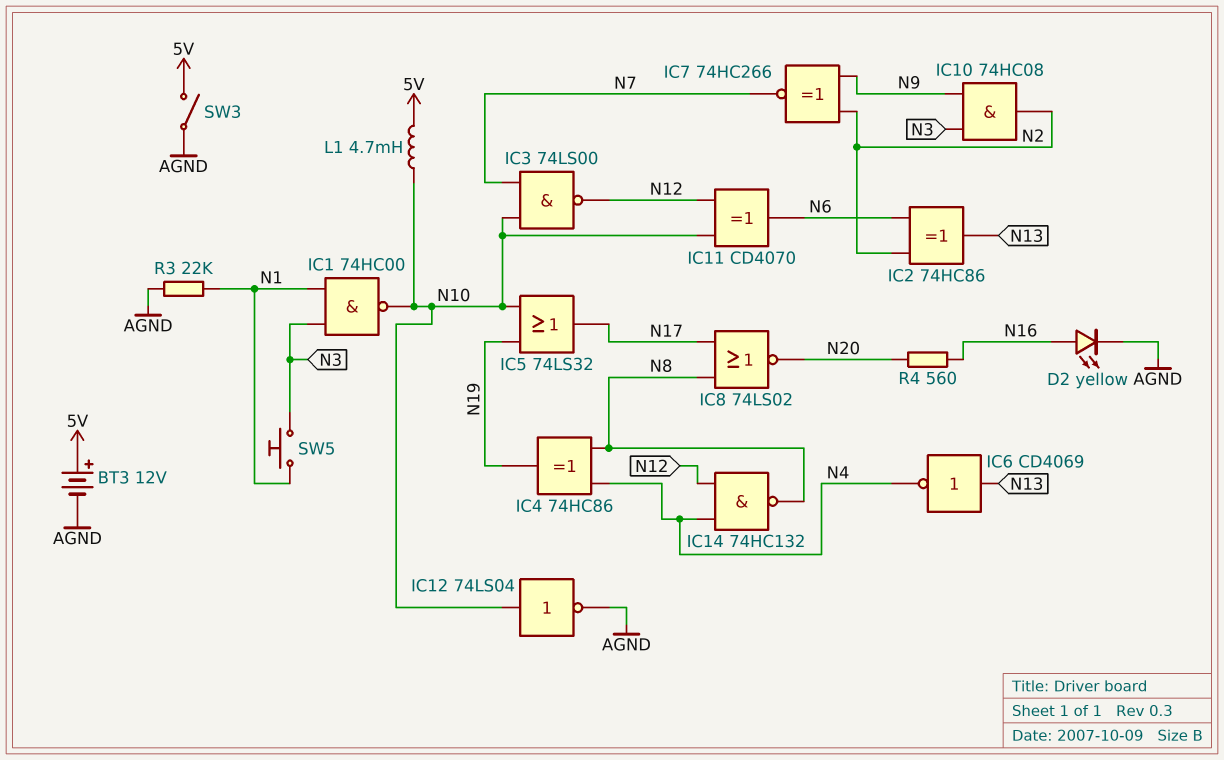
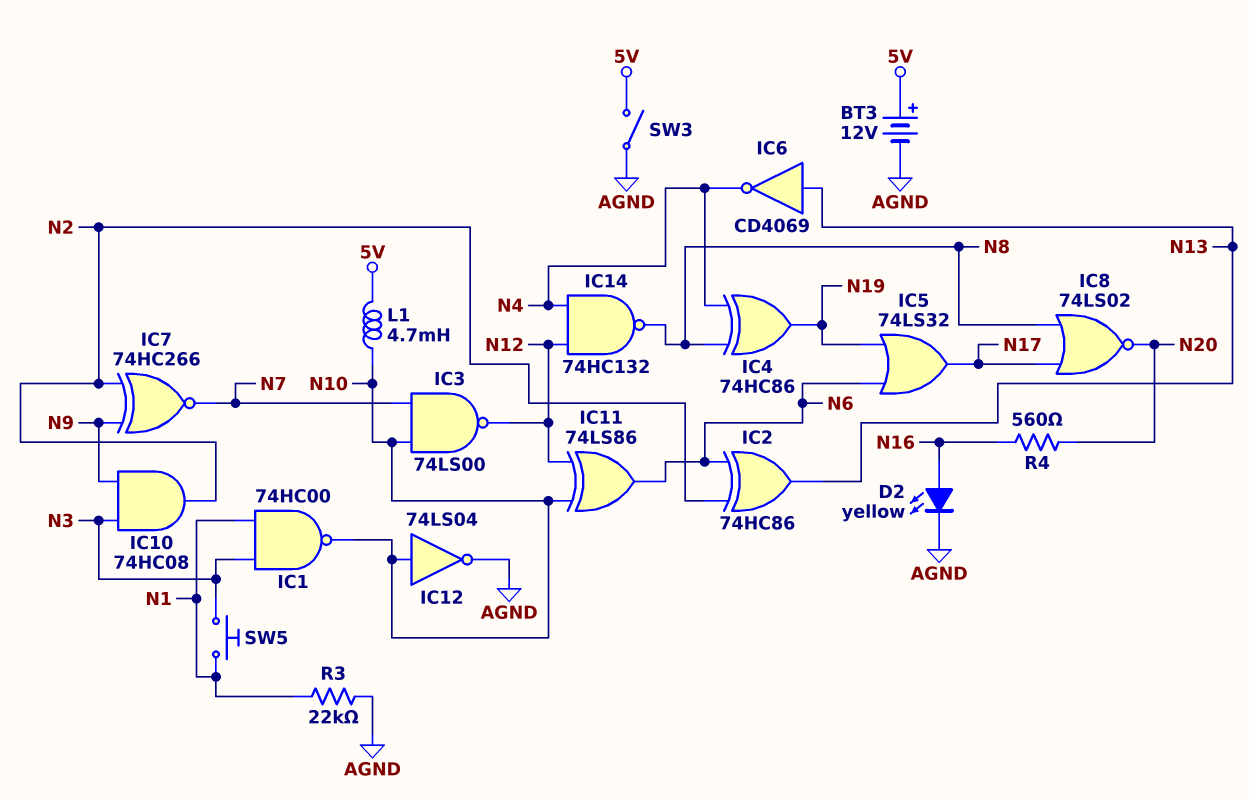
IC5: OR 74LS32 (in N10, in N19, out N17) -> OR 74LS32 (in N6, in N19, out N17)
IC11: XOR CD4070 (in N10, in N12, out N6) -> XOR 74LS86 (in N10, in N12, out N6)

